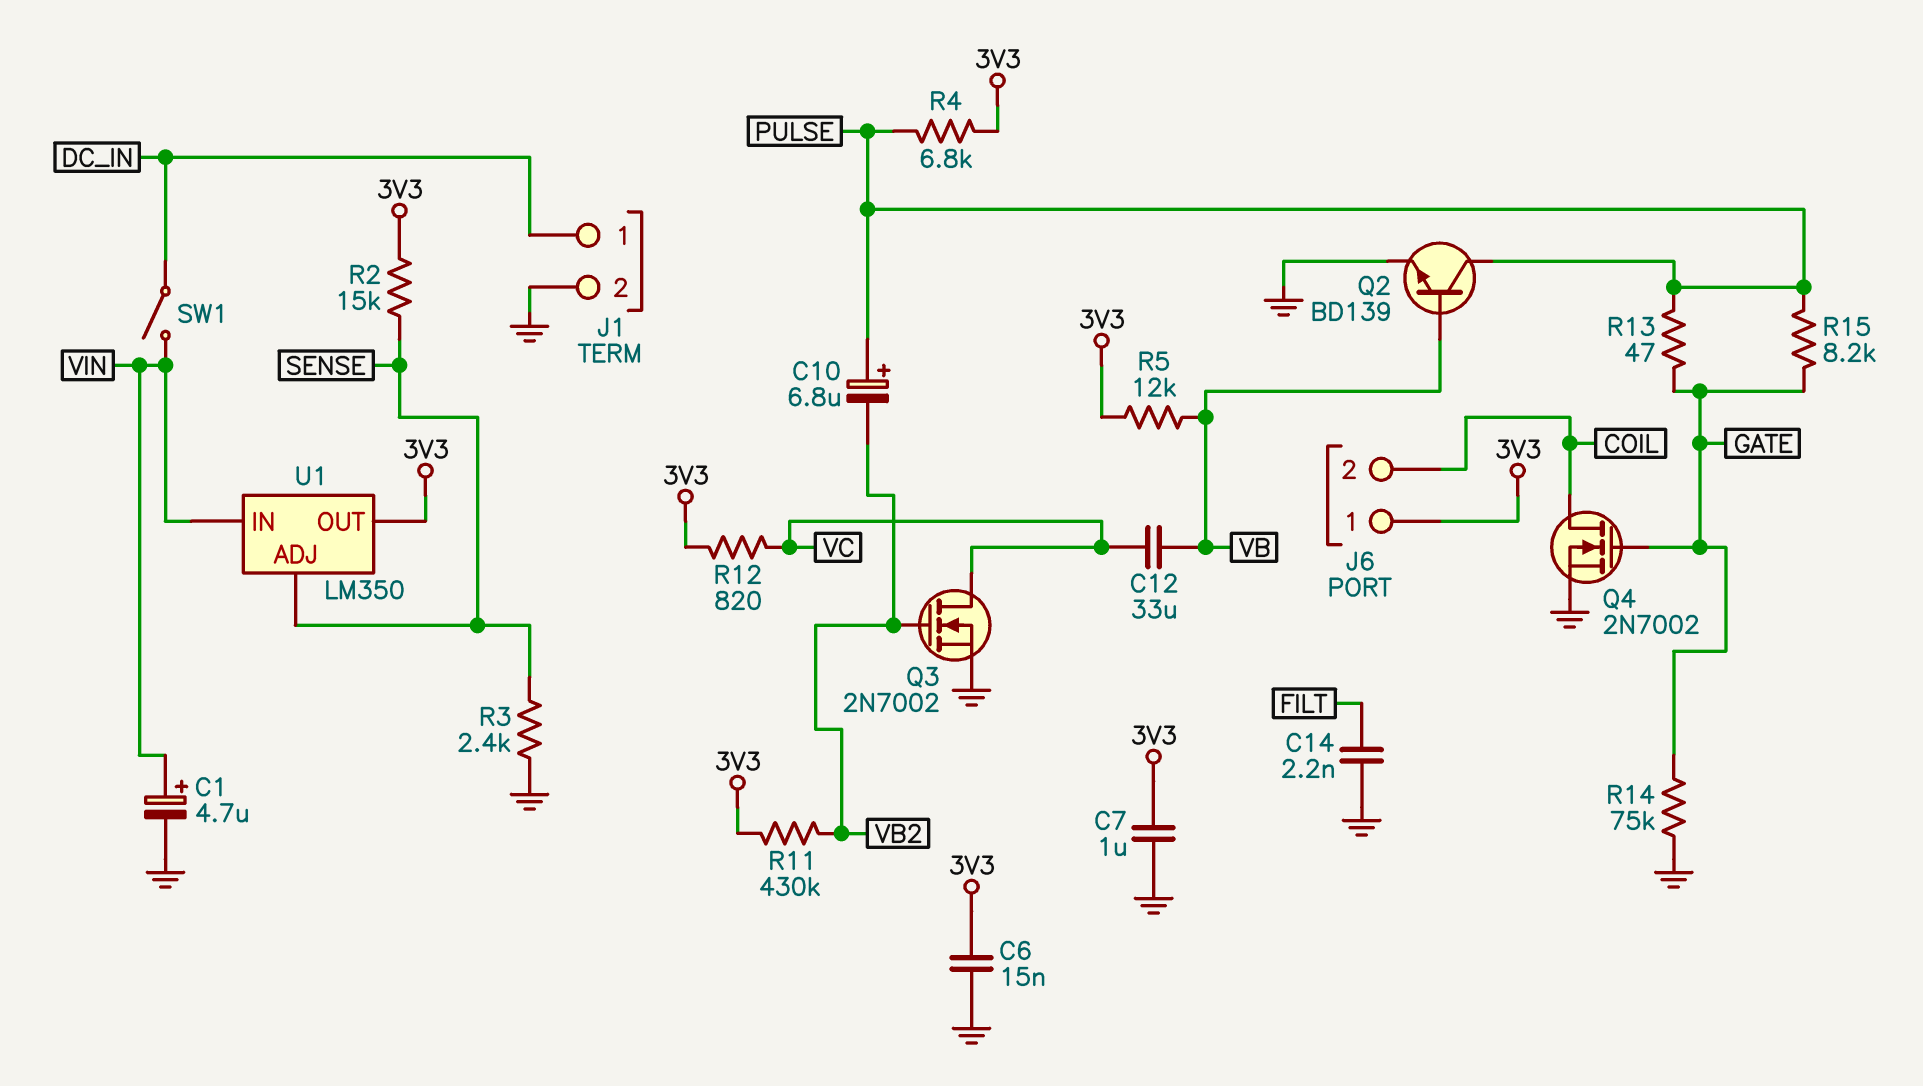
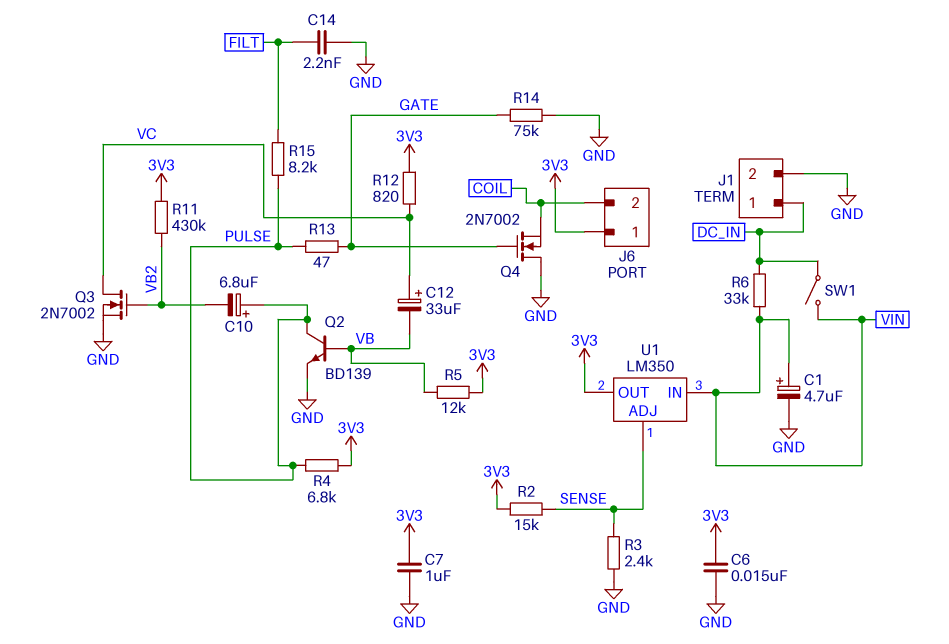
C12: 33uF (VB, VC) -> 33uF (plus VC, minus VB)
Q4: NMOS 2N7002 (G GATE, D COIL, S GND) -> NMOS 2N7002 (G GATE, D GND, S COIL)
R6: none -> 33k (DC_IN, VIN)
R15: 8.2k (GATE, PULSE) -> 8.2k (FILT, PULSE)

